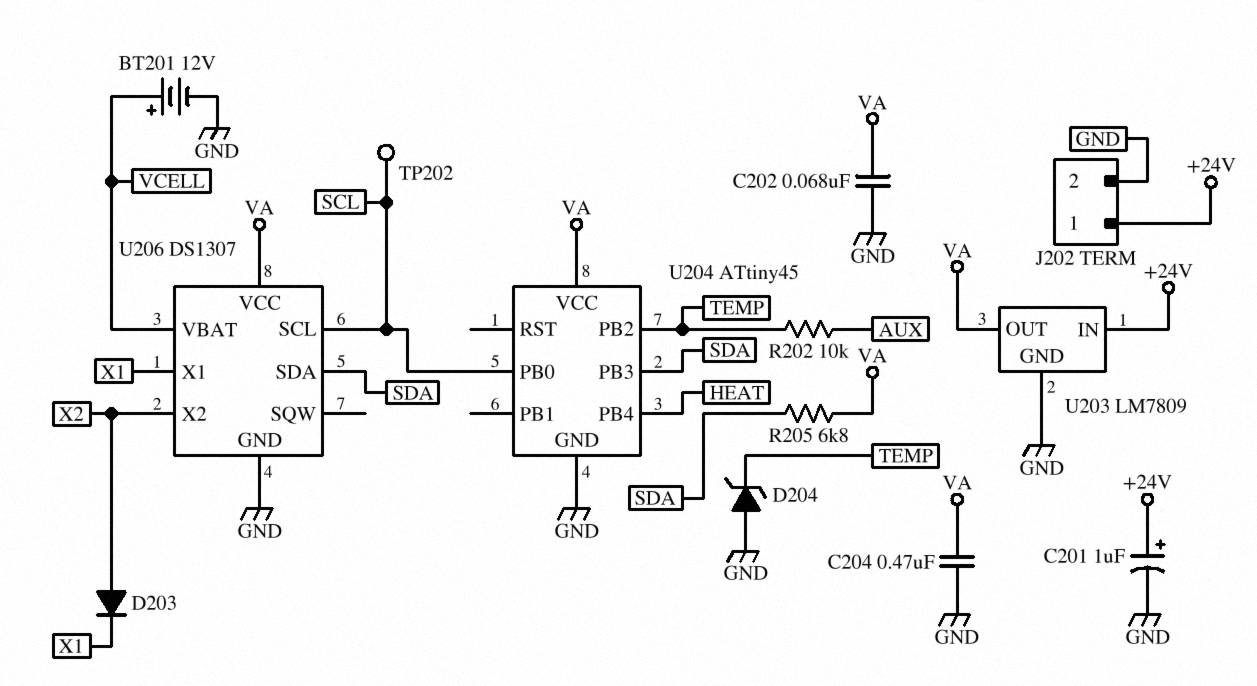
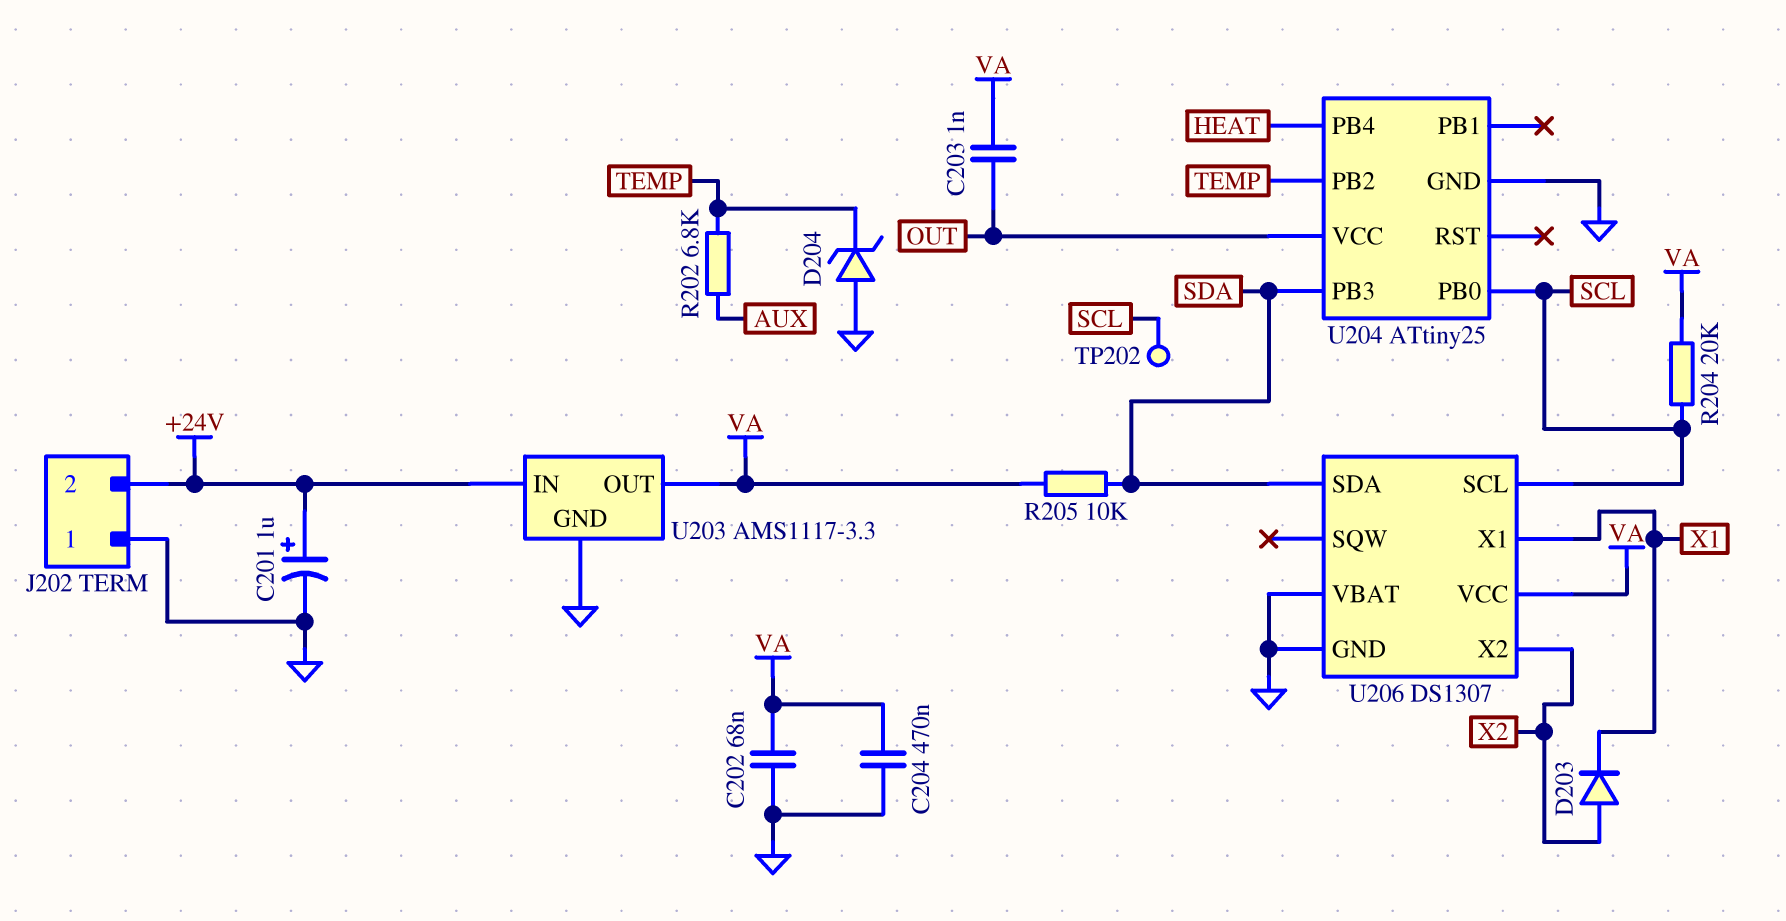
BT201: 12V (plus VCELL, minus GND) -> none
C203: none -> 1nF (OUT, VA)
J202 pin 1: +24V -> GND
J202 pin 2: GND -> +24V
R202: 10k (AUX, TEMP) -> 6.8k (AUX, TEMP)
R204: none -> 20k (SCL, VA)
R205: 6.8k (SDA, VA) -> 10k (SDA, VA)
U203: LM7809 -> AMS1117-3.3
U204: ATtiny45 -> ATtiny25
U204 pin VCC: VA -> OUT
U206 pin VBAT: VCELL -> GND

